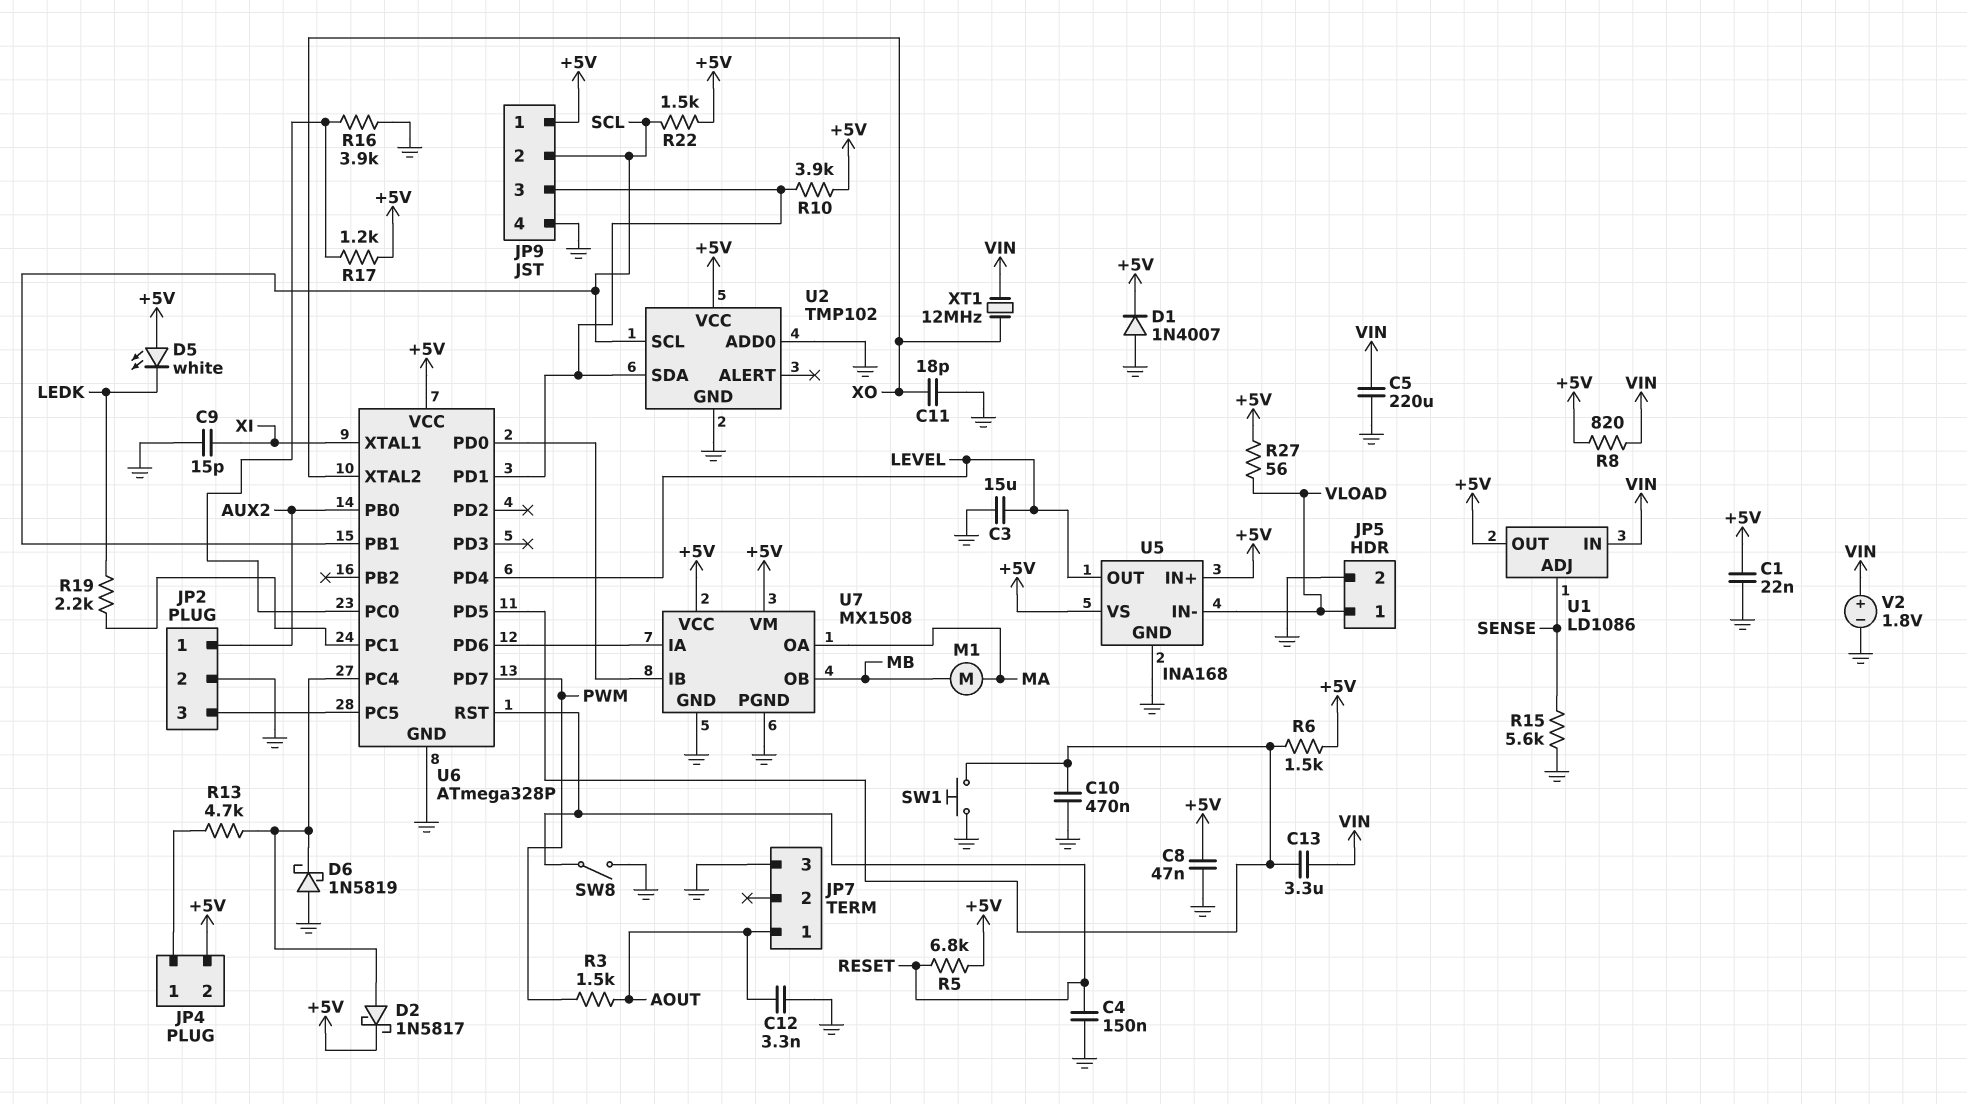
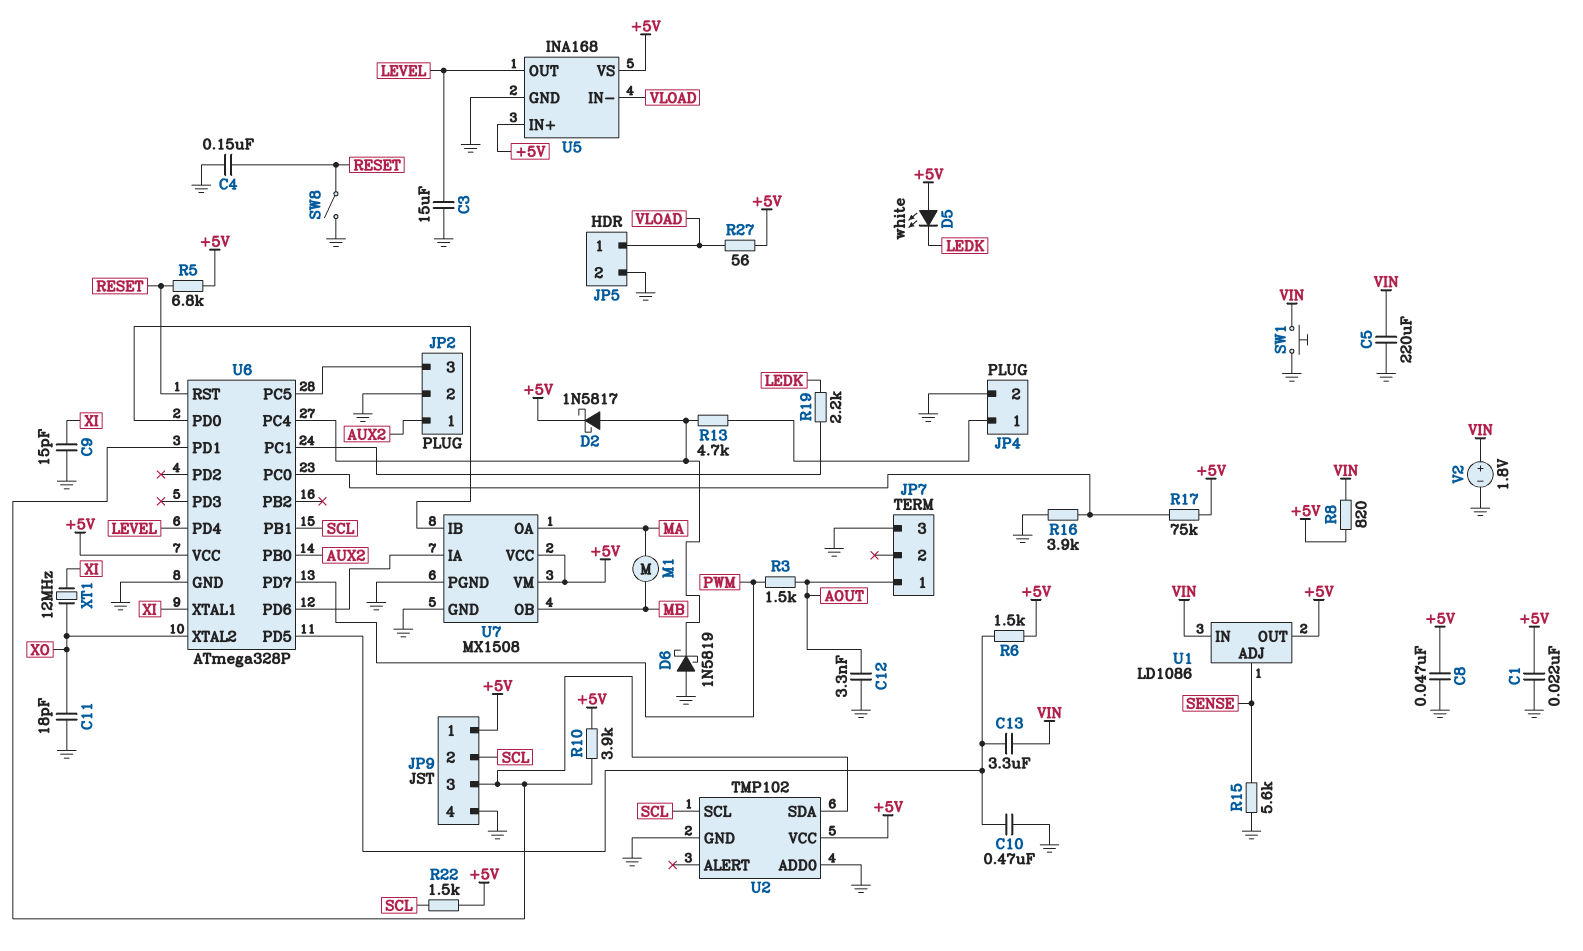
D1: diode 1N4007 (A GND, K +5V) -> none
JP4 pin 2: +5V -> GND
R17: 1.2k (+5V, U6/PC0) -> 75k (+5V, U6/PC0)
SW1: button (GND, U6/PD5) -> button (GND, VIN)
XT1: 12MHz (VIN, XO) -> 12MHz (XI, XO)

